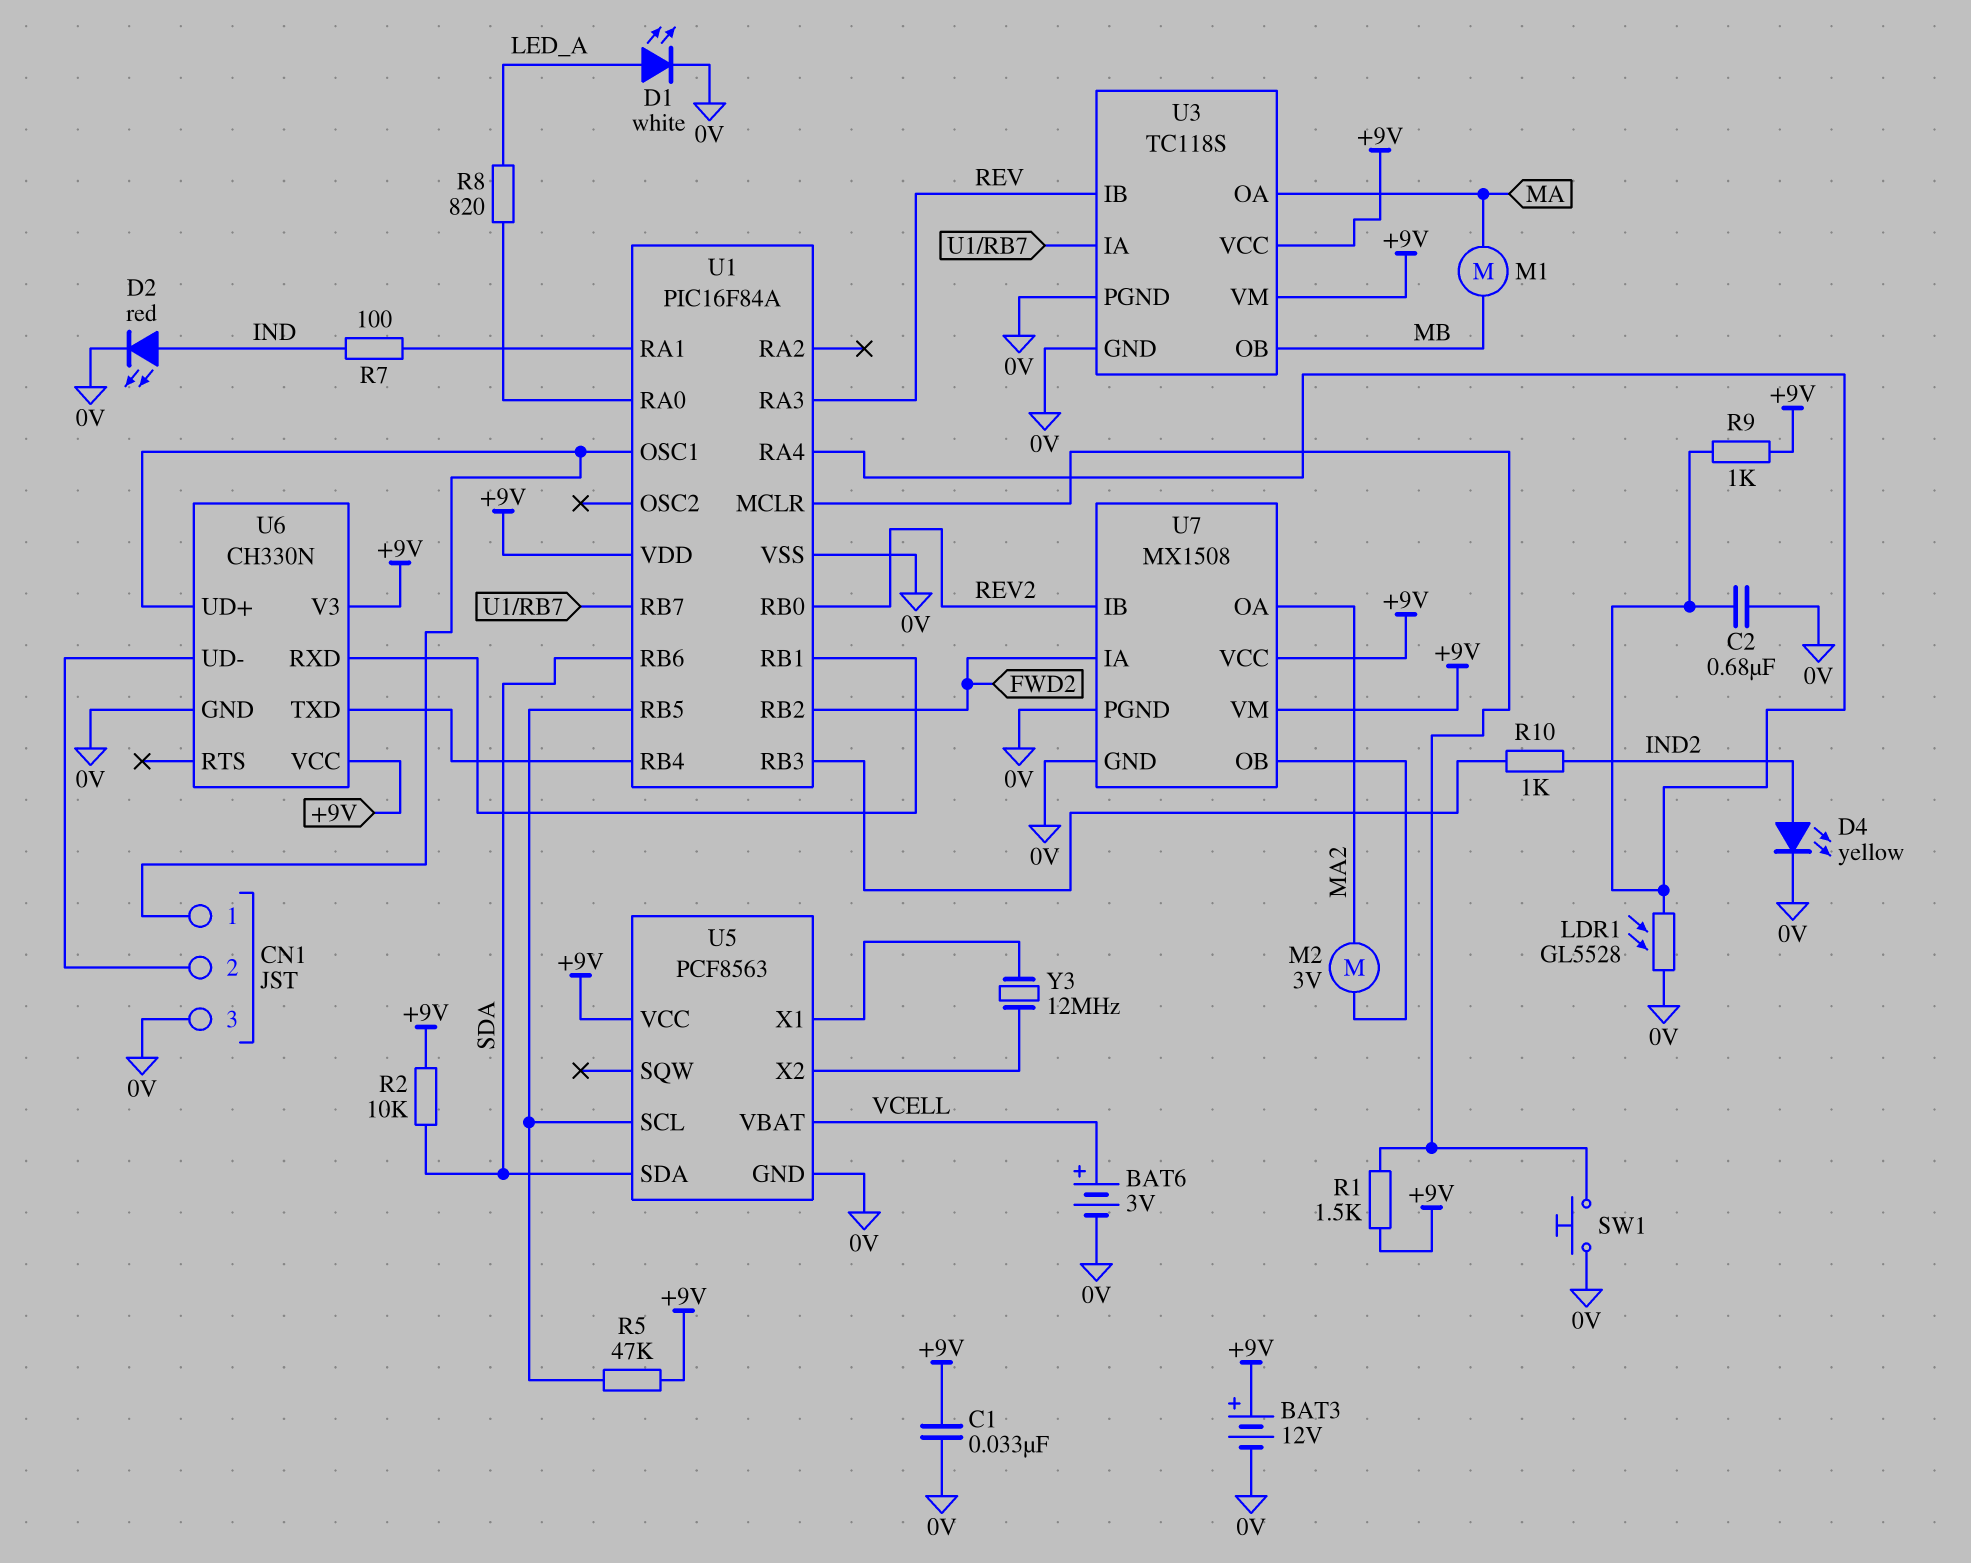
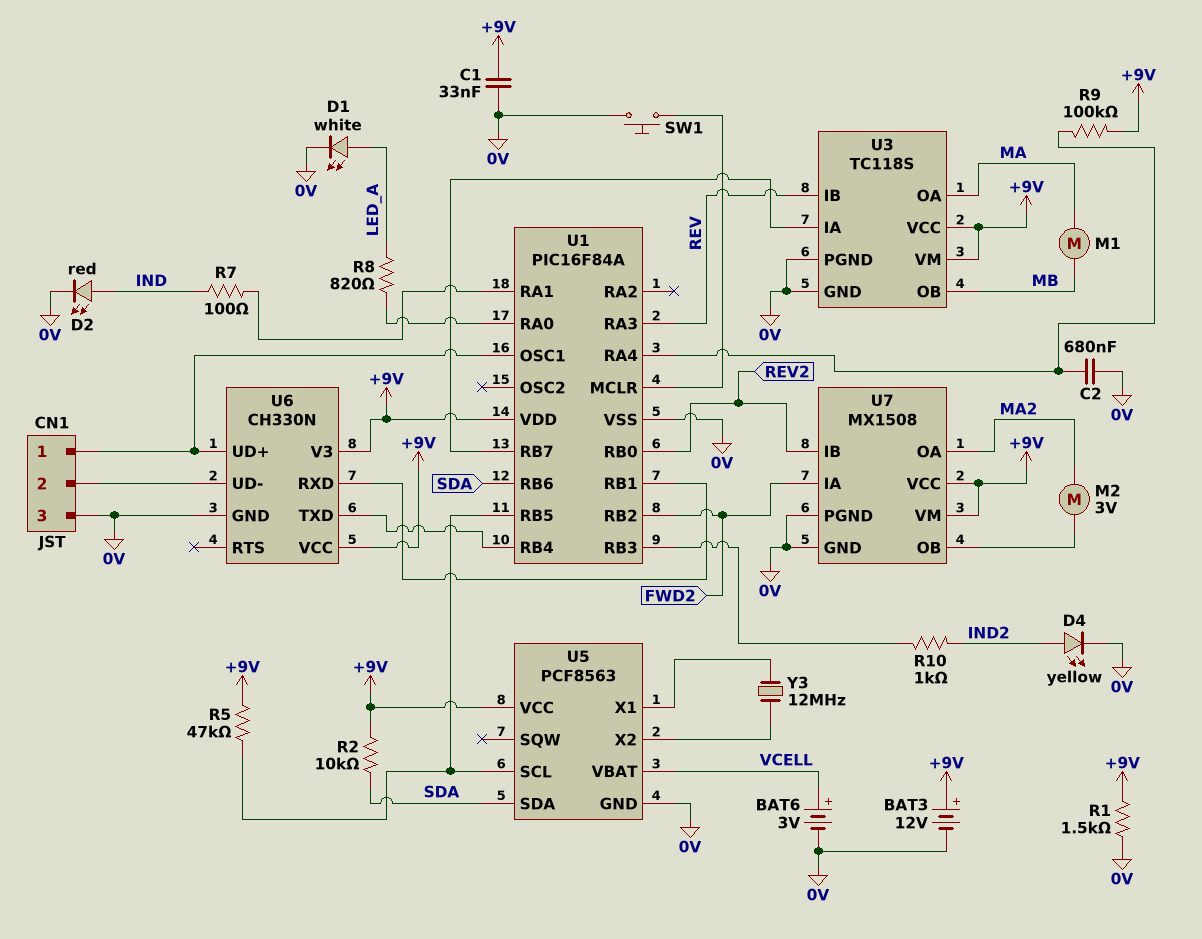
LDR1: GL5528 (0V, U1/RA4) -> none
R1: 1.5k (+9V, U1/MCLR) -> 1.5k (+9V, 0V)
R9: 1k (+9V, U1/RA4) -> 100k (+9V, U1/RA4)

